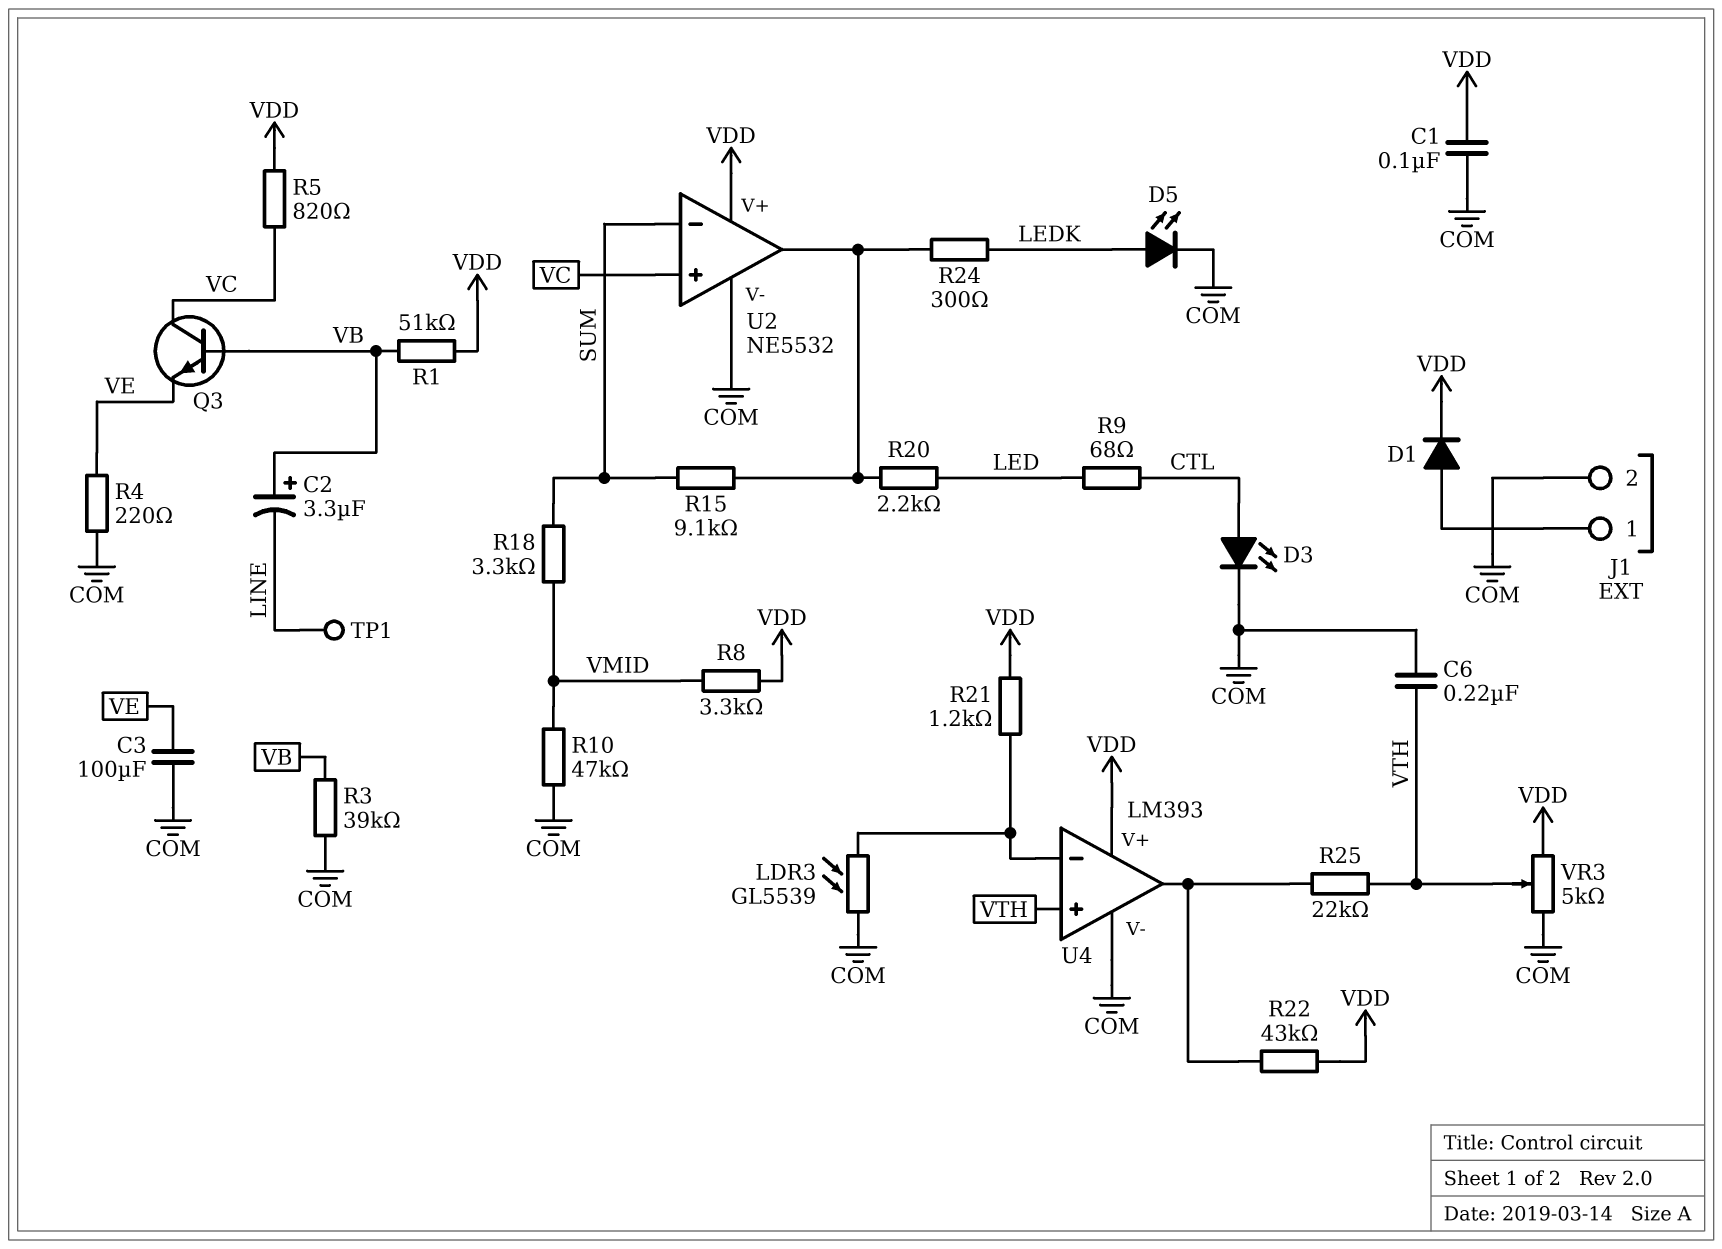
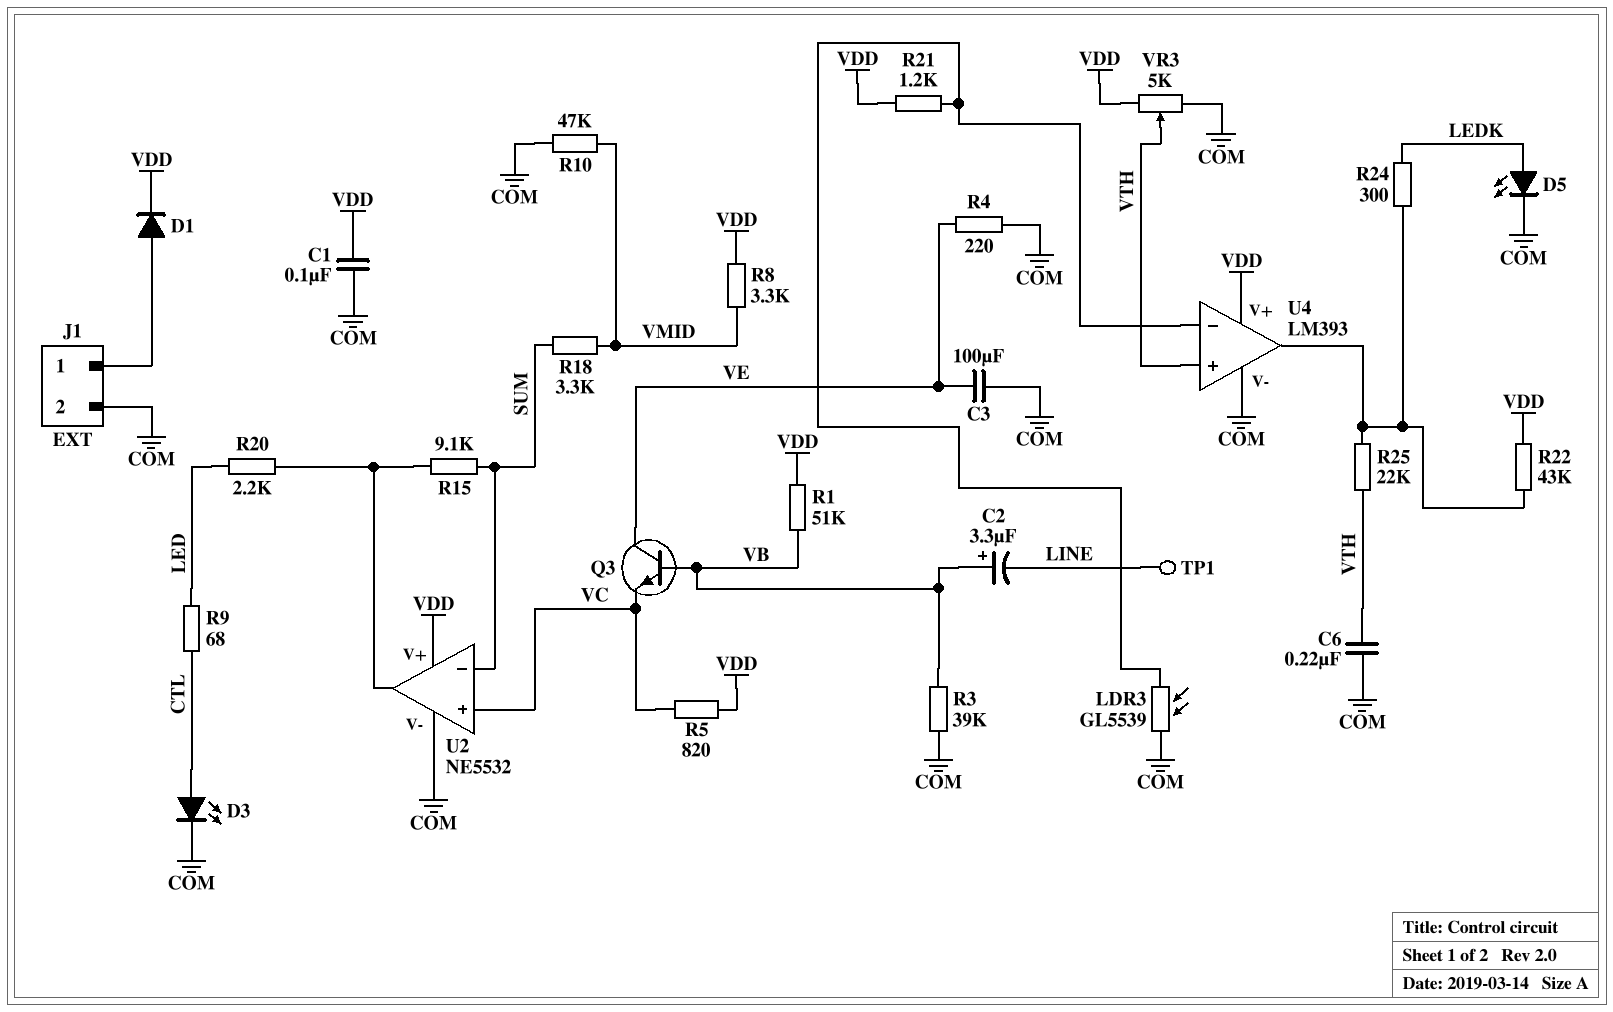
Q3: NPN (B VB, C VC, E VE) -> NPN (B VB, C VE, E VC)
R24: 300 (LEDK, U2/out) -> 300 (LEDK, U4/out)

